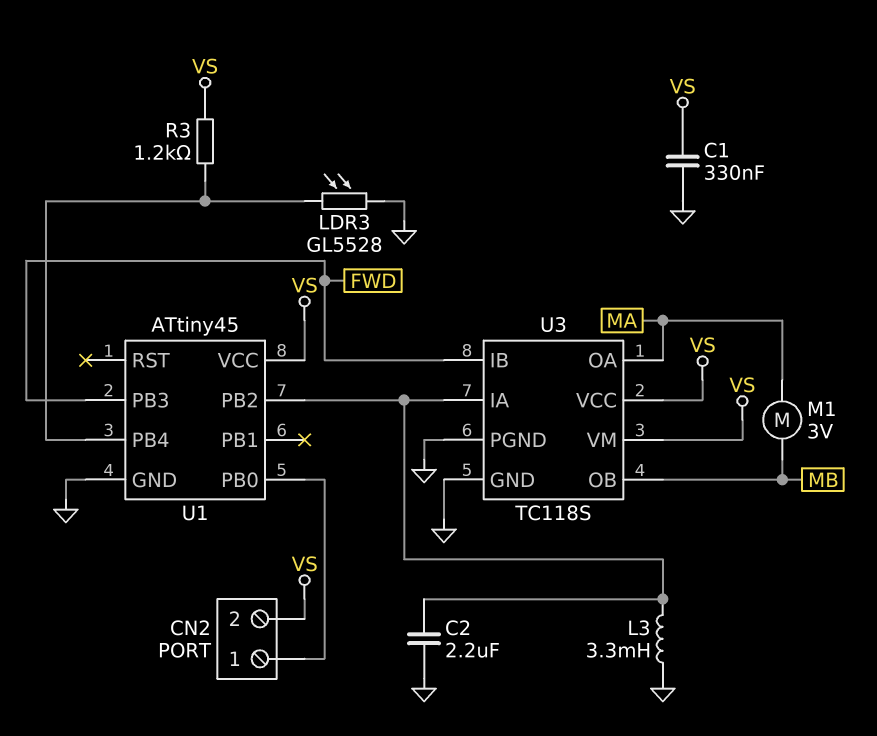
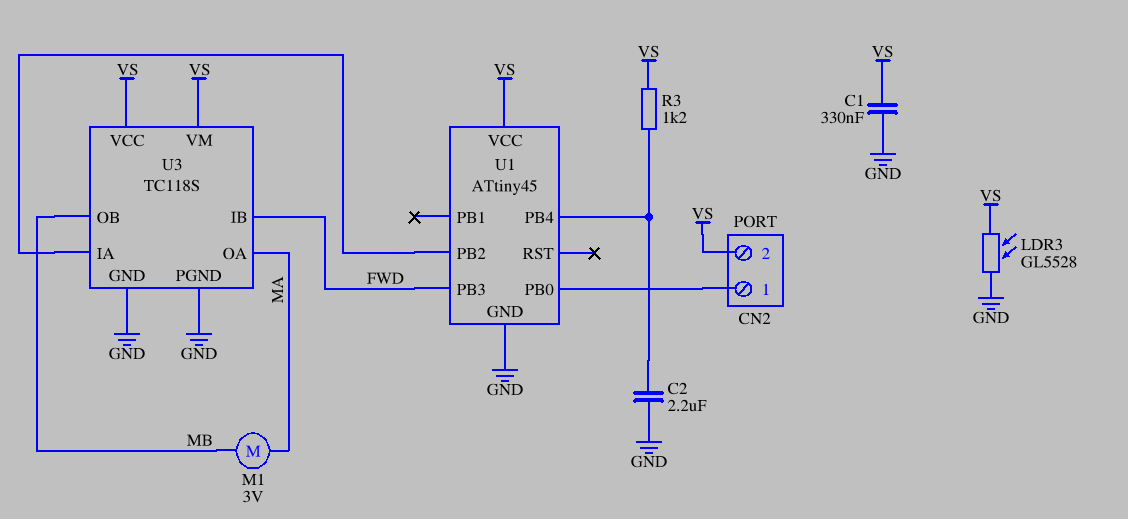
C2: 2.2uF (GND, U1/PB2) -> 2.2uF (GND, U1/PB4)
L3: 3.3mH (GND, U1/PB2) -> none
LDR3: GL5528 (GND, U1/PB4) -> GL5528 (GND, VS)

